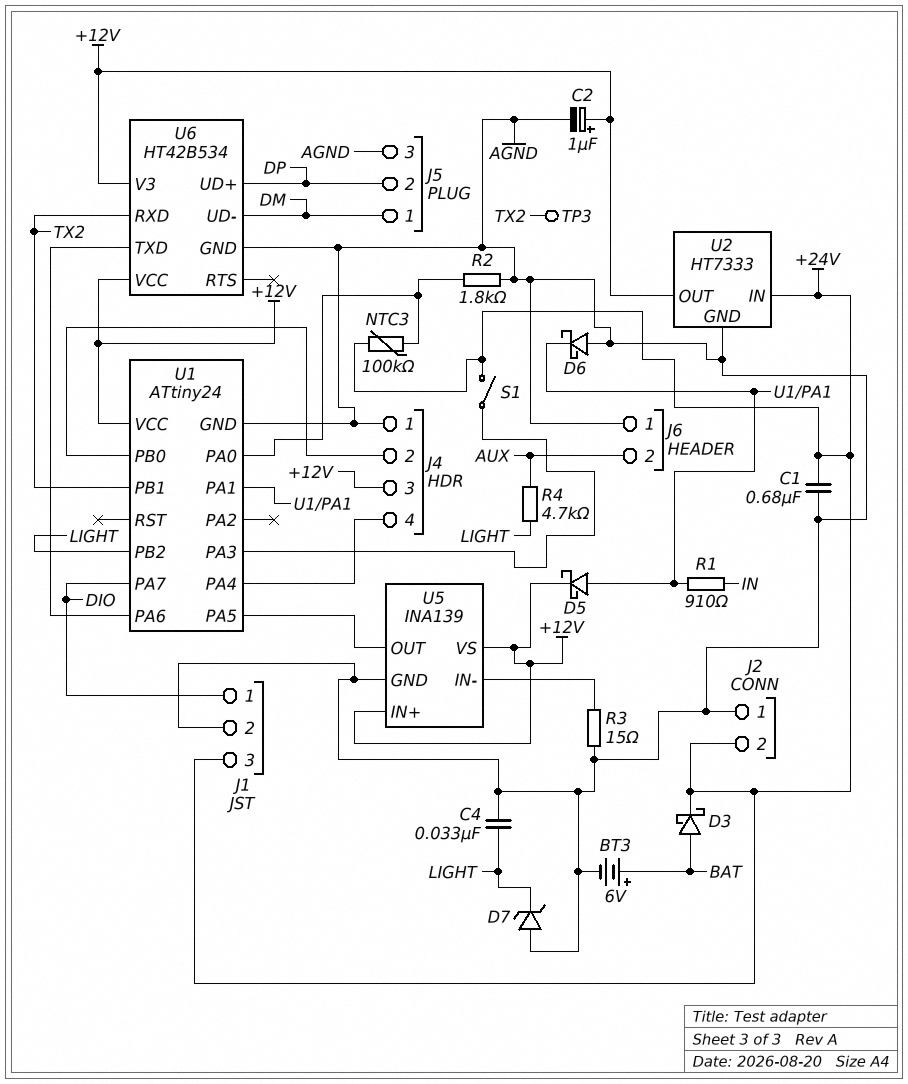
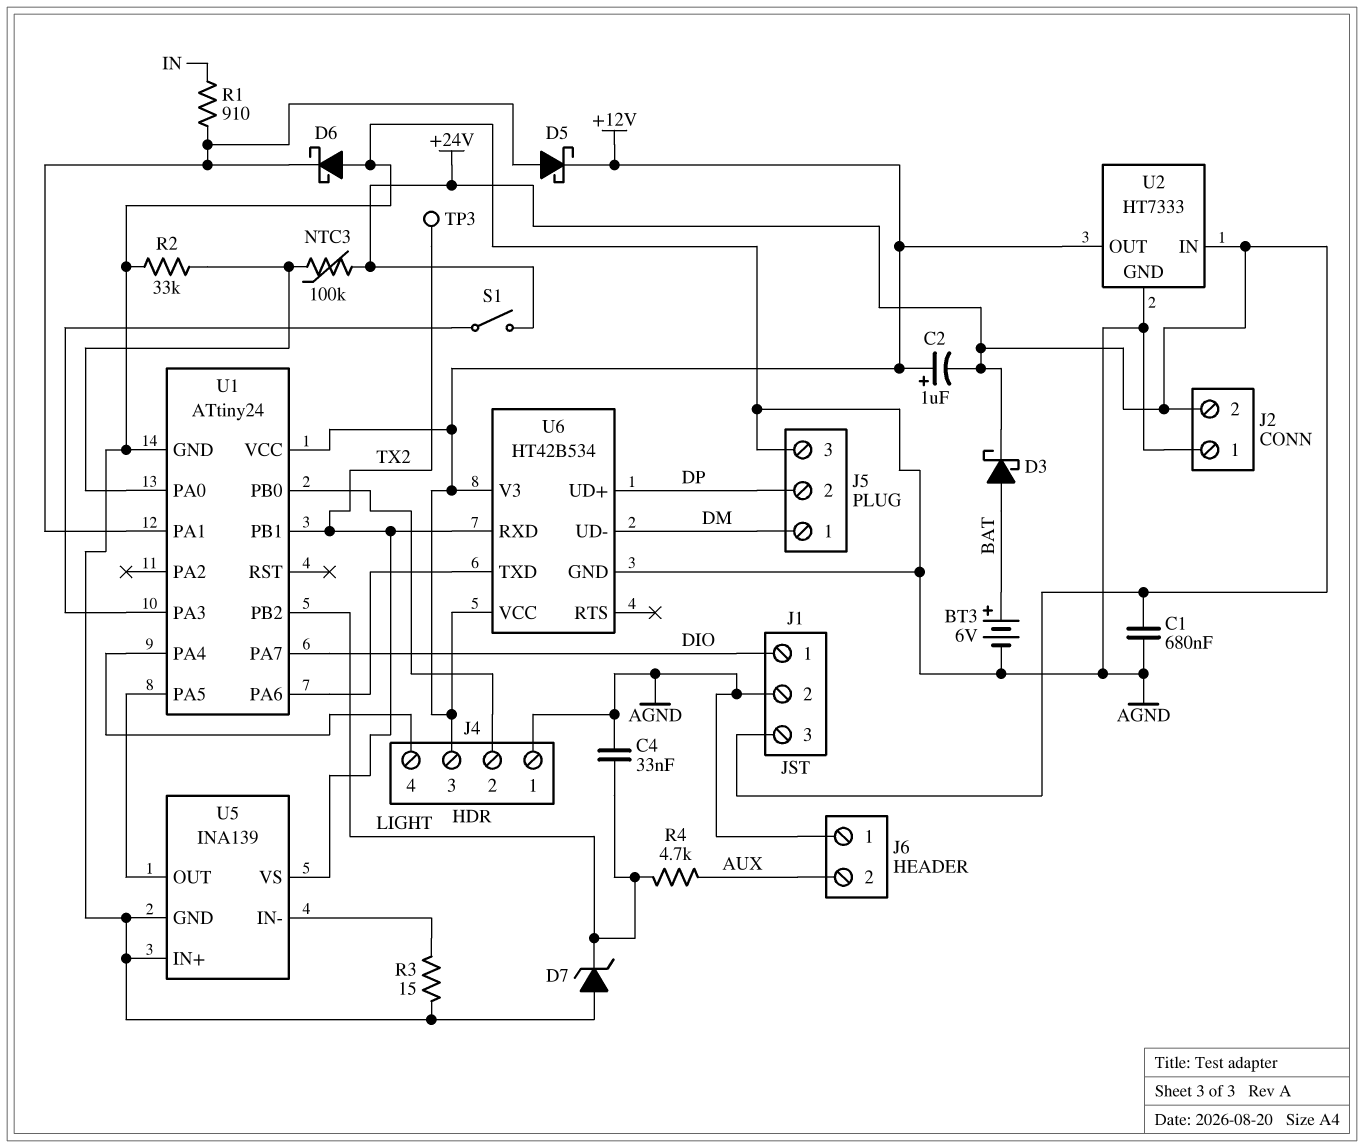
C2: 1uF (plus +12V, minus AGND) -> 1uF (plus +12V, minus +24V)
R2: 1.8k (AGND, U1/PA0) -> 33k (AGND, U1/PA0)
U5 pin IN+: +12V -> AGND
U5 pin VS: +12V -> TX2

